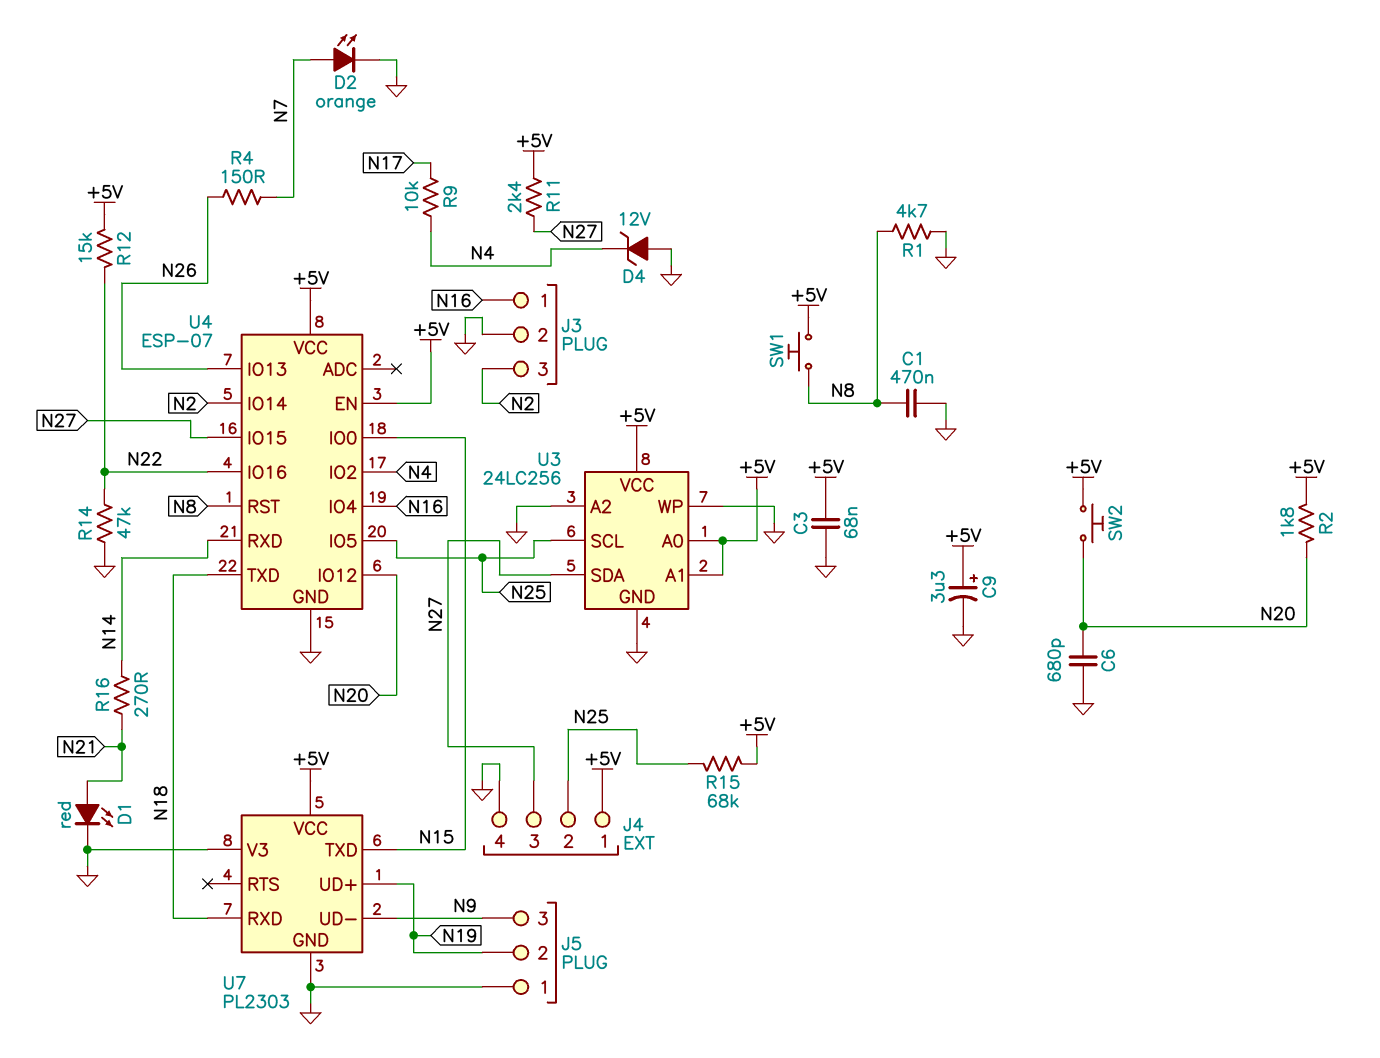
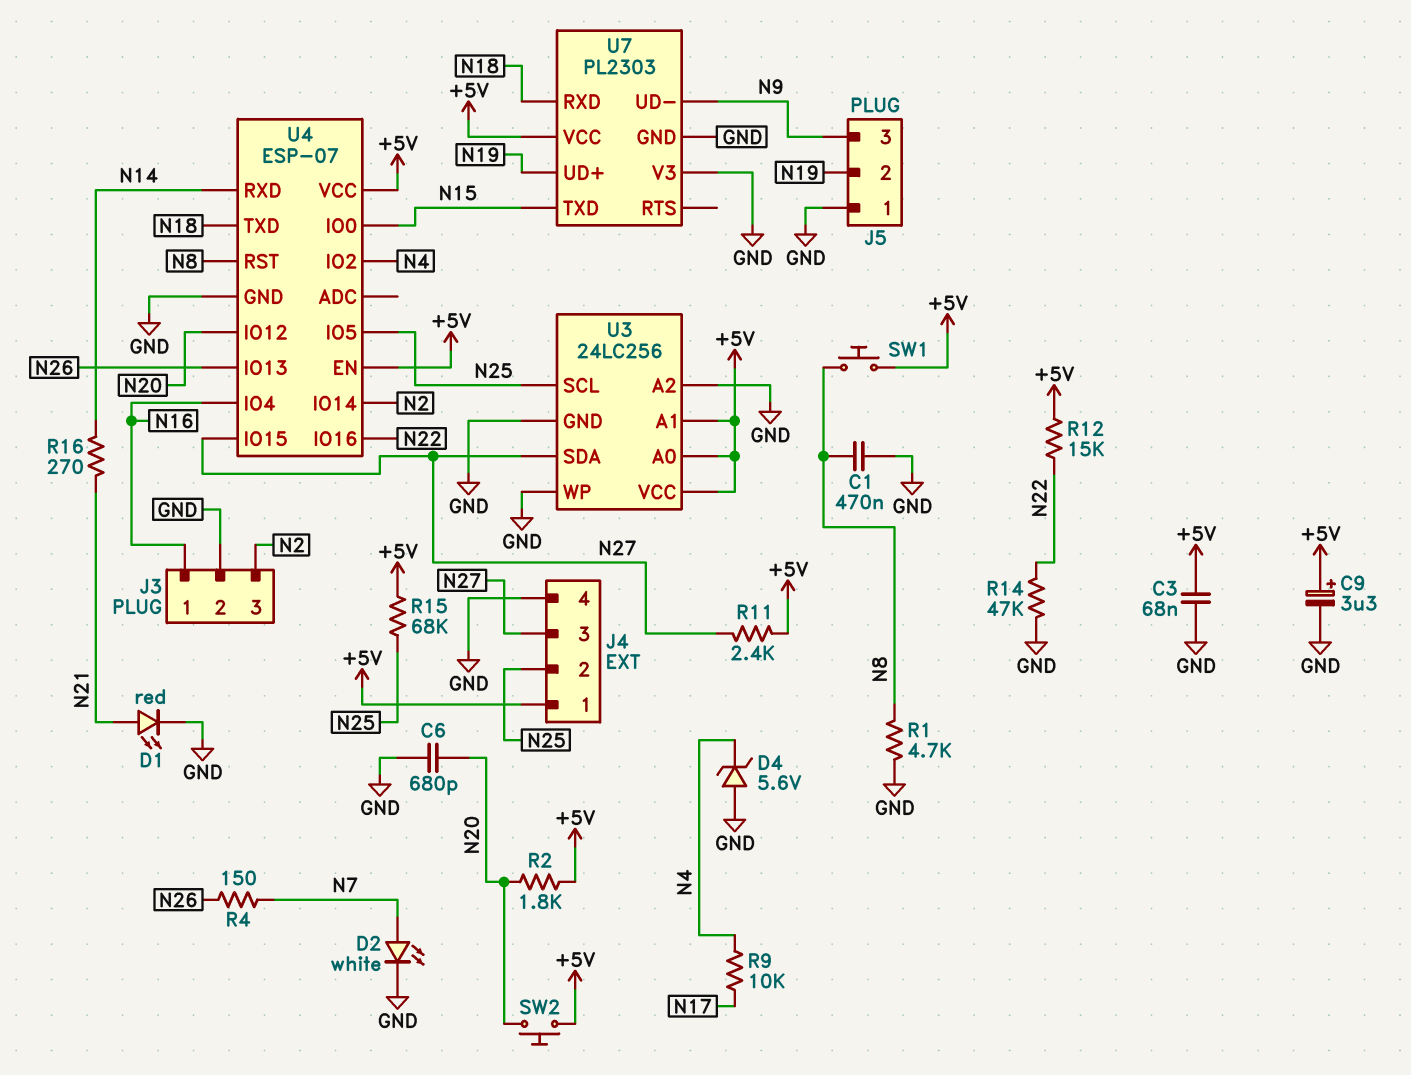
D2: LED orange (A N7, K GND) -> LED white (A N7, K GND)
D4: zener 12V (A GND, K N4) -> zener 5.6V (A GND, K N4)

